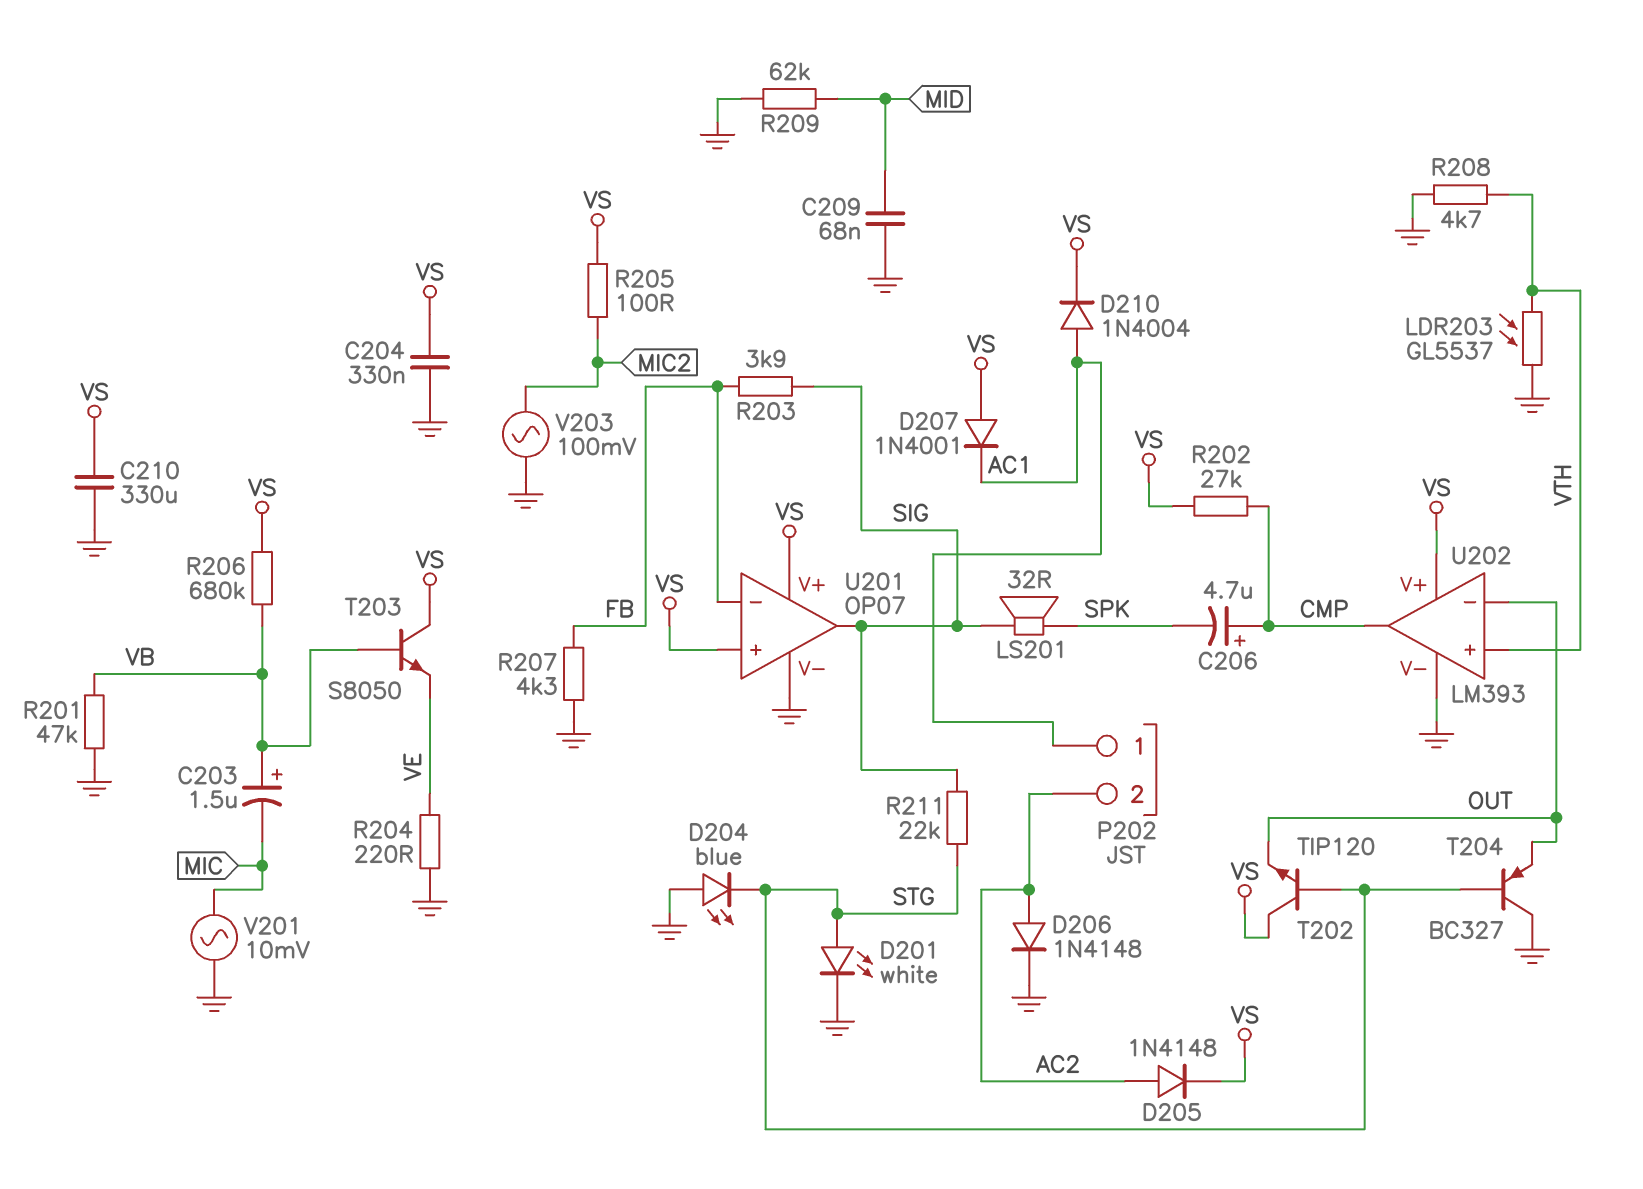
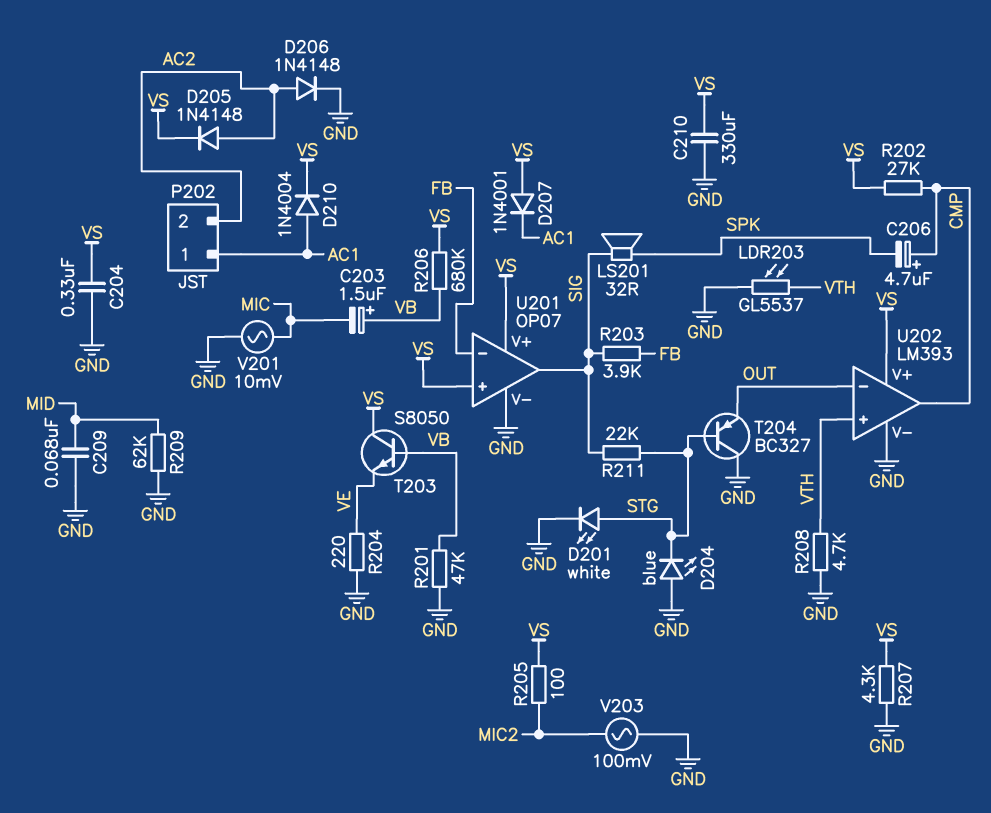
R207: 4.3k (FB, GND) -> 4.3k (GND, VS)
T202: NPN TIP120 (B STG, C VS, E OUT) -> none

